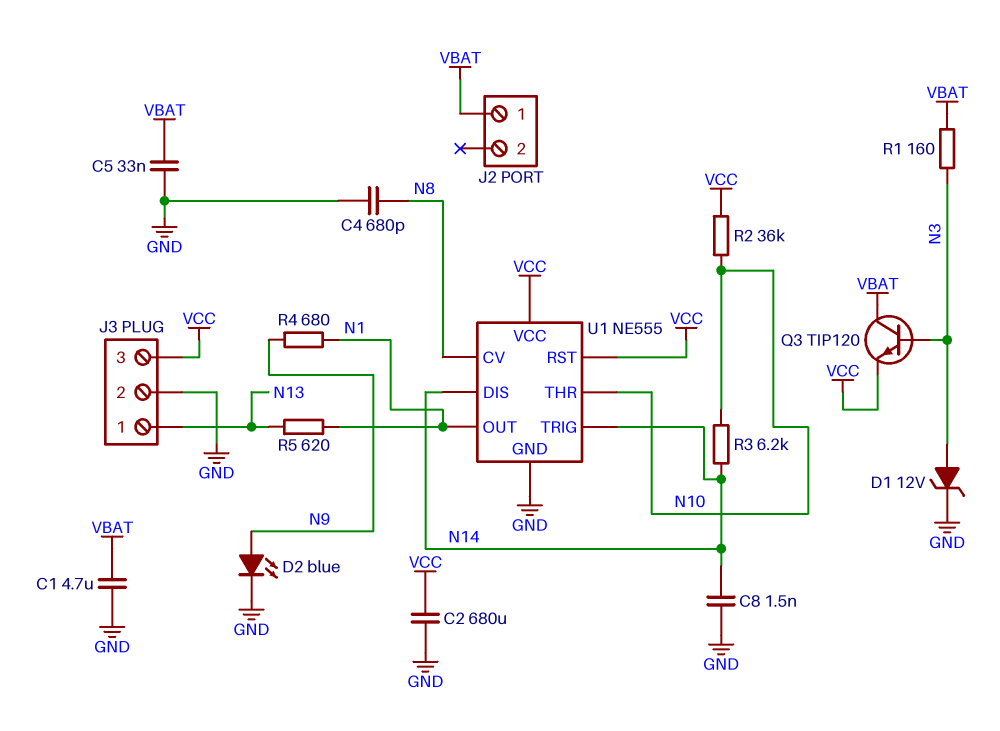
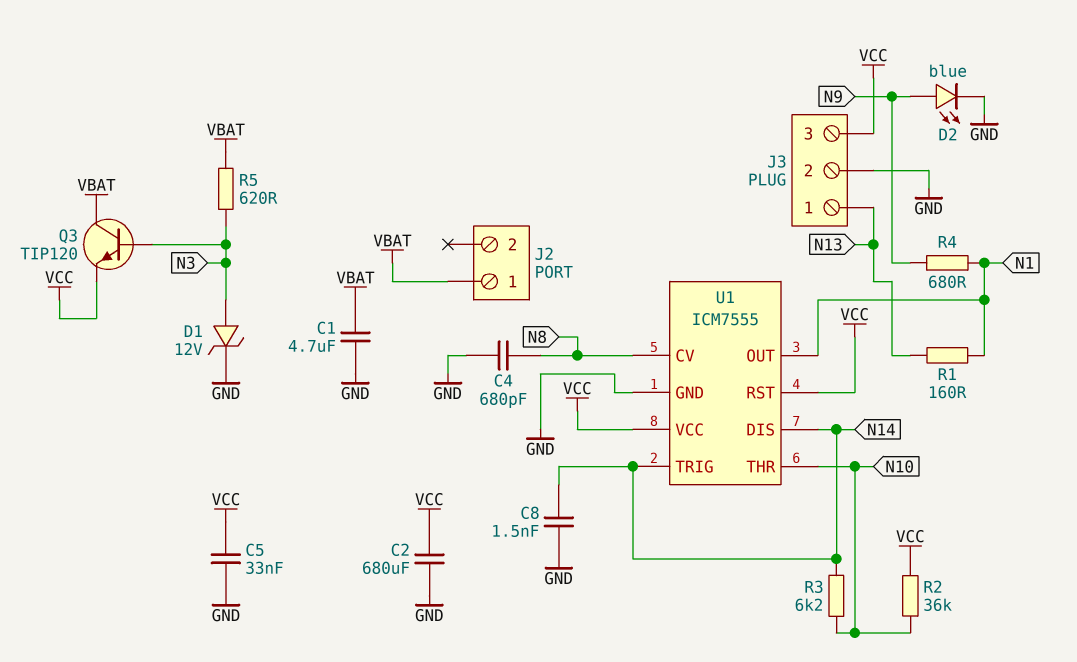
C5: 33nF (GND, VBAT) -> 33nF (GND, VCC)
R1: 160 (N3, VBAT) -> 160 (N1, N13)
R5: 620 (N1, N13) -> 620 (N3, VBAT)
U1: NE555 -> ICM7555

